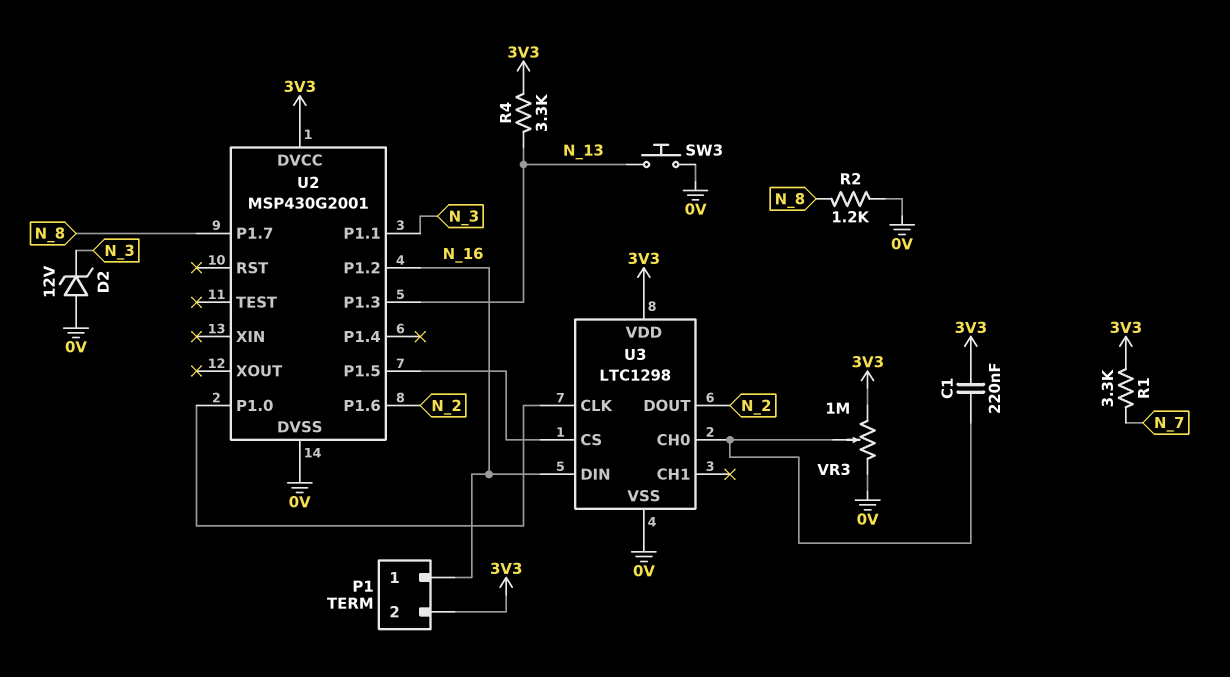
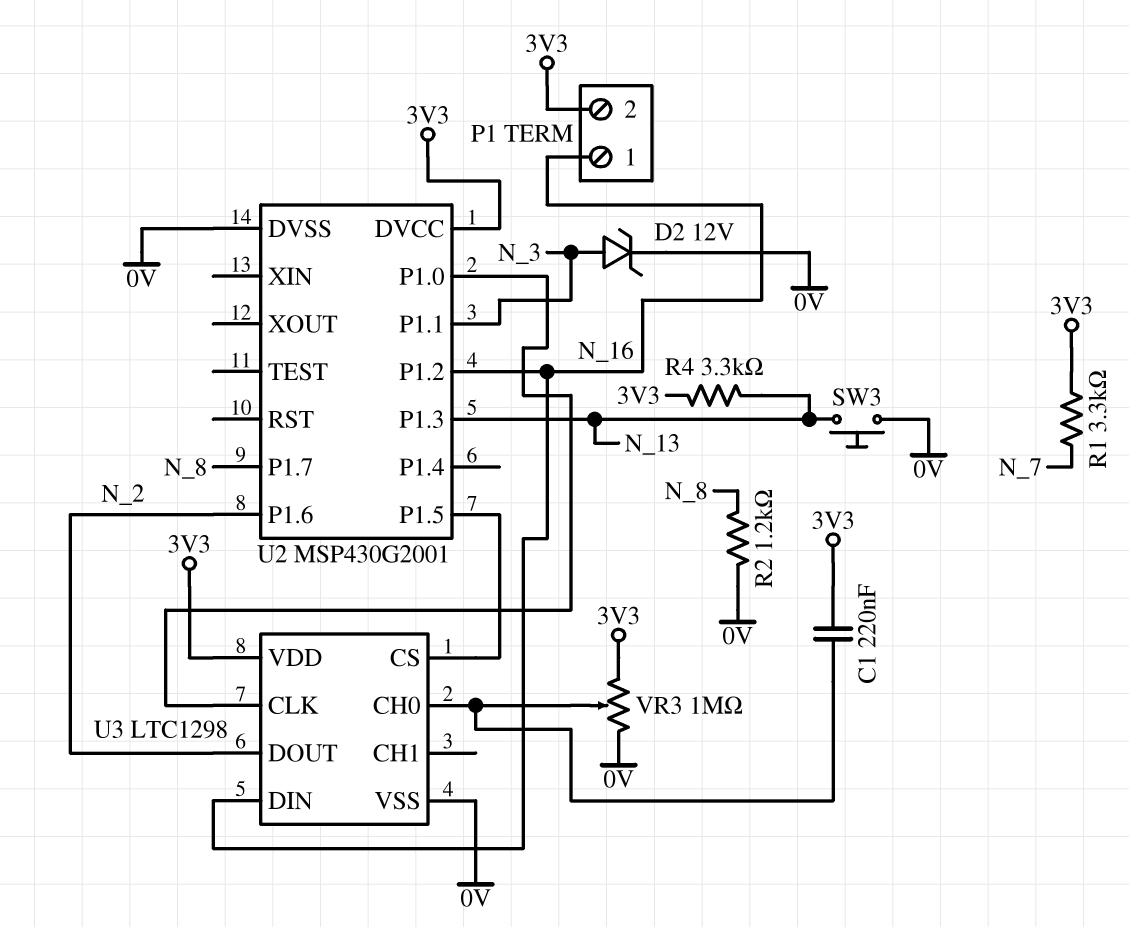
D2: zener 12V (A 0V, K N_3) -> zener 12V (A N_3, K 0V)

